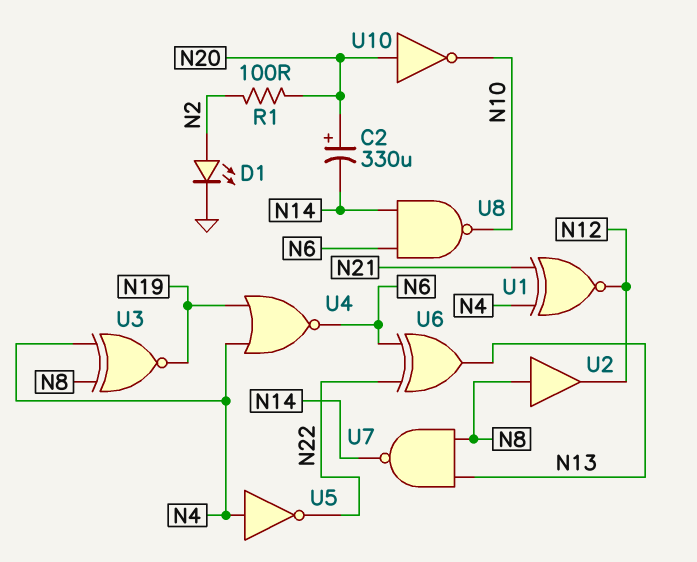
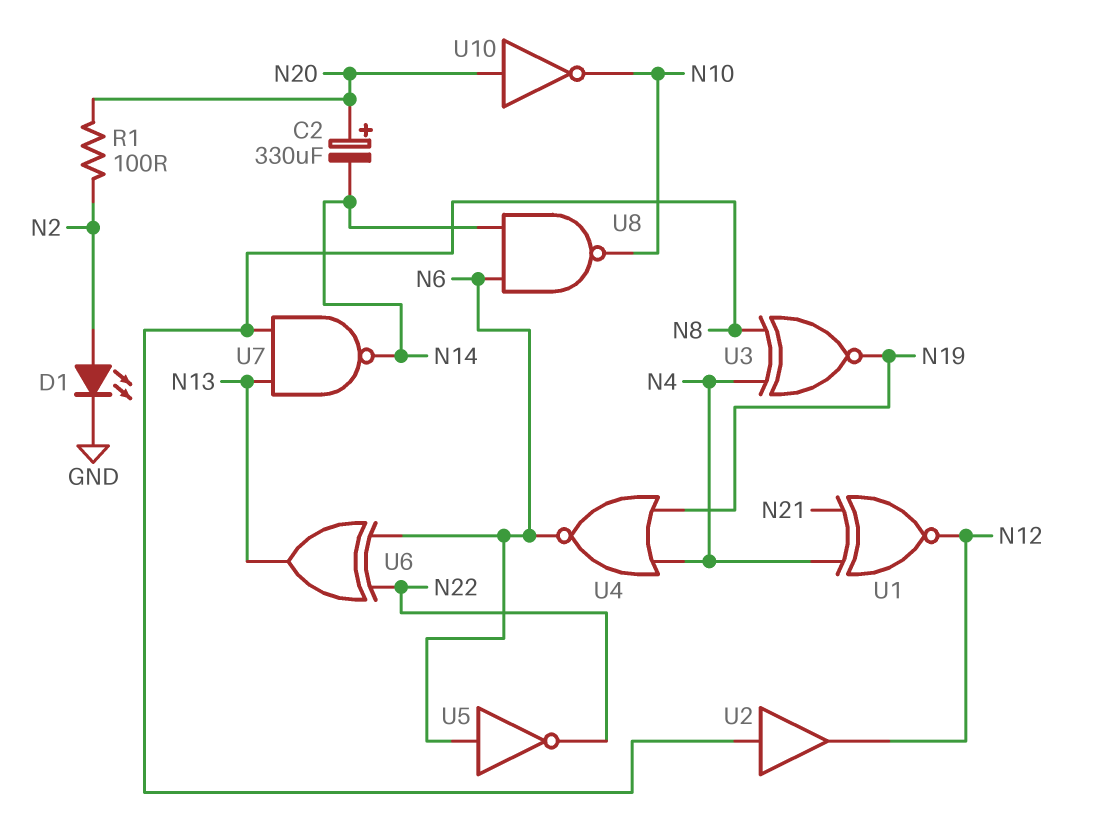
U5: NOT (in N4, out N22) -> NOT (in N6, out N22)

